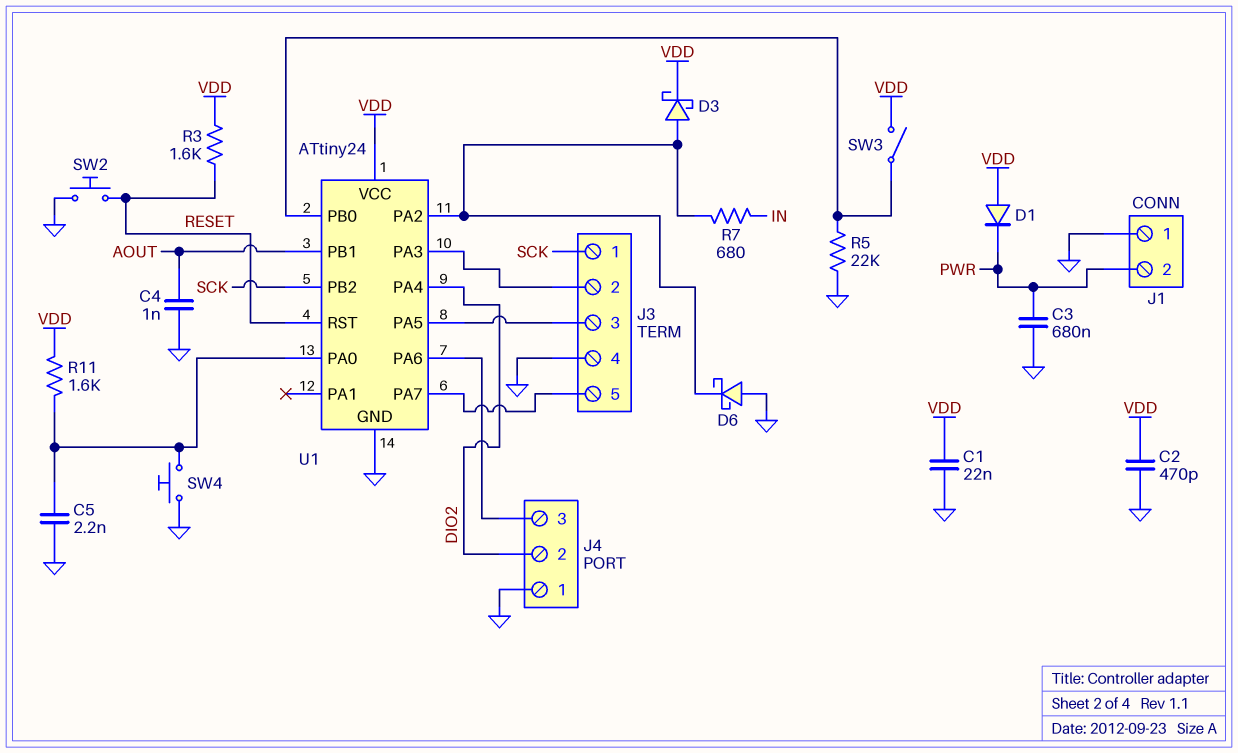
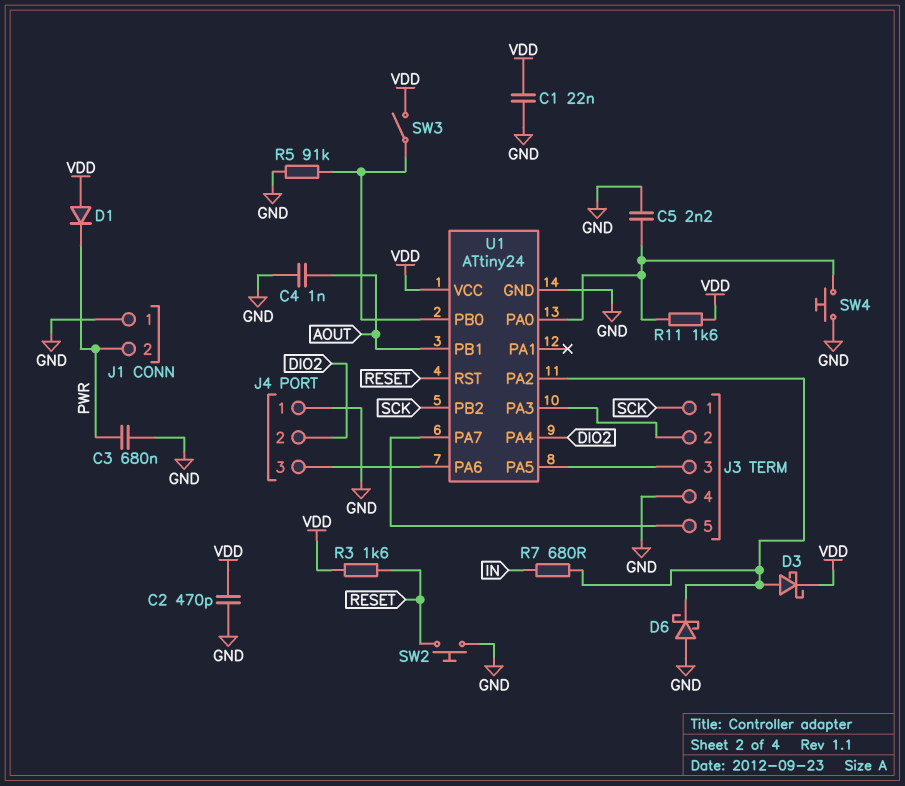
R5: 22k (GND, U1/PB0) -> 91k (GND, U1/PB0)

